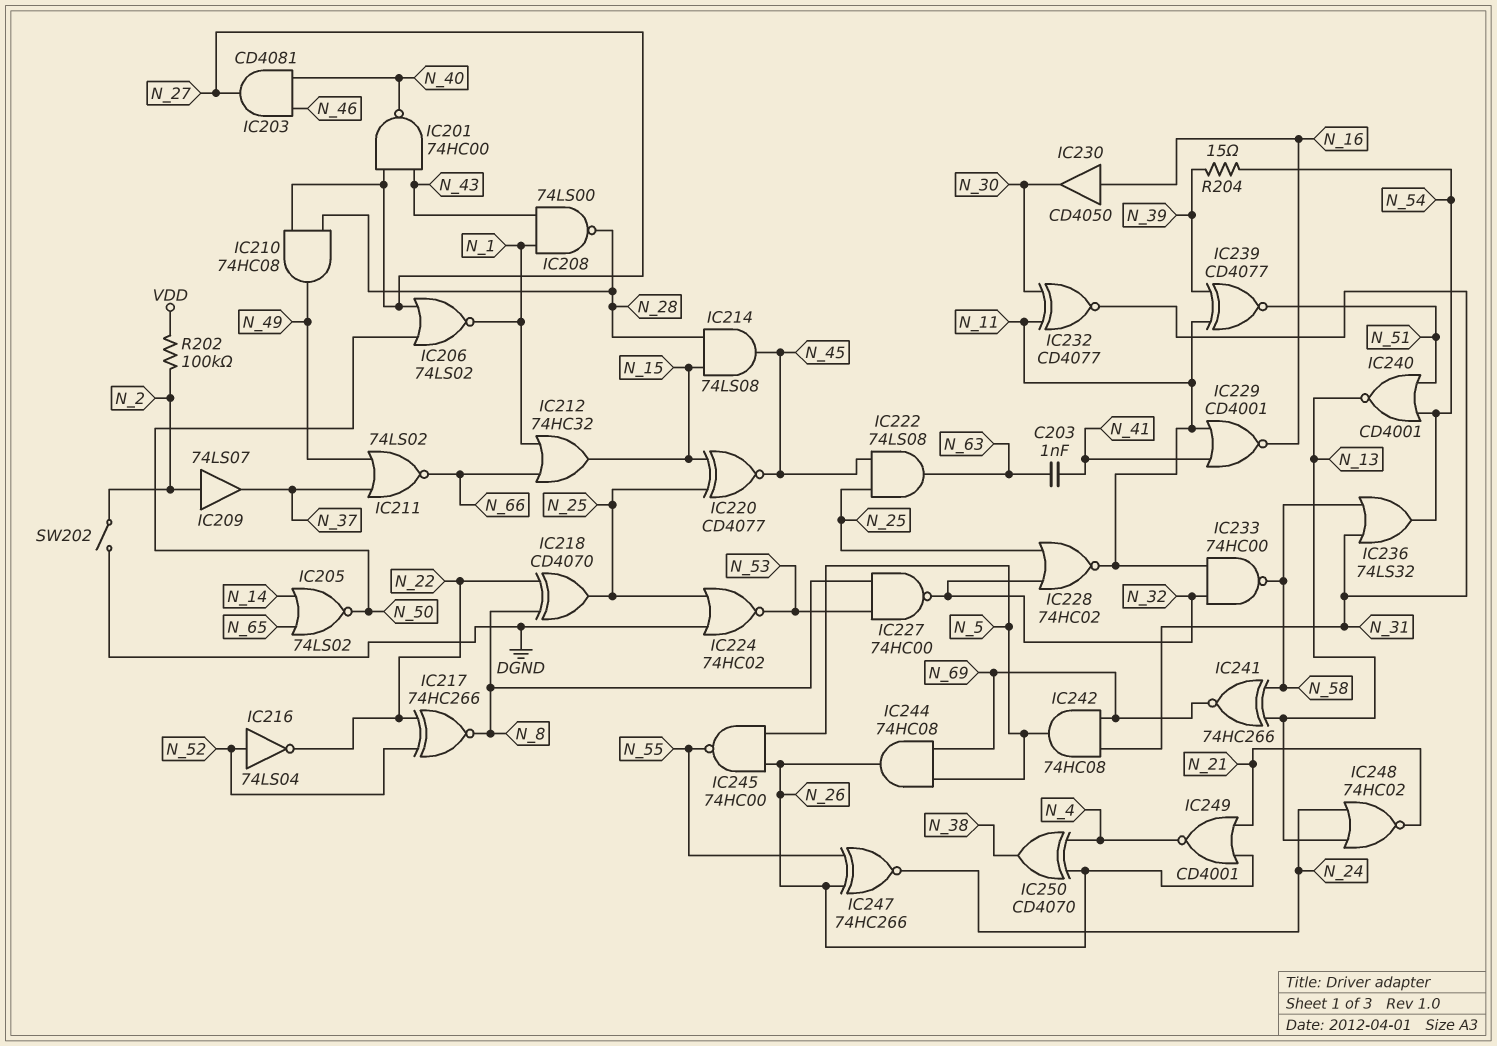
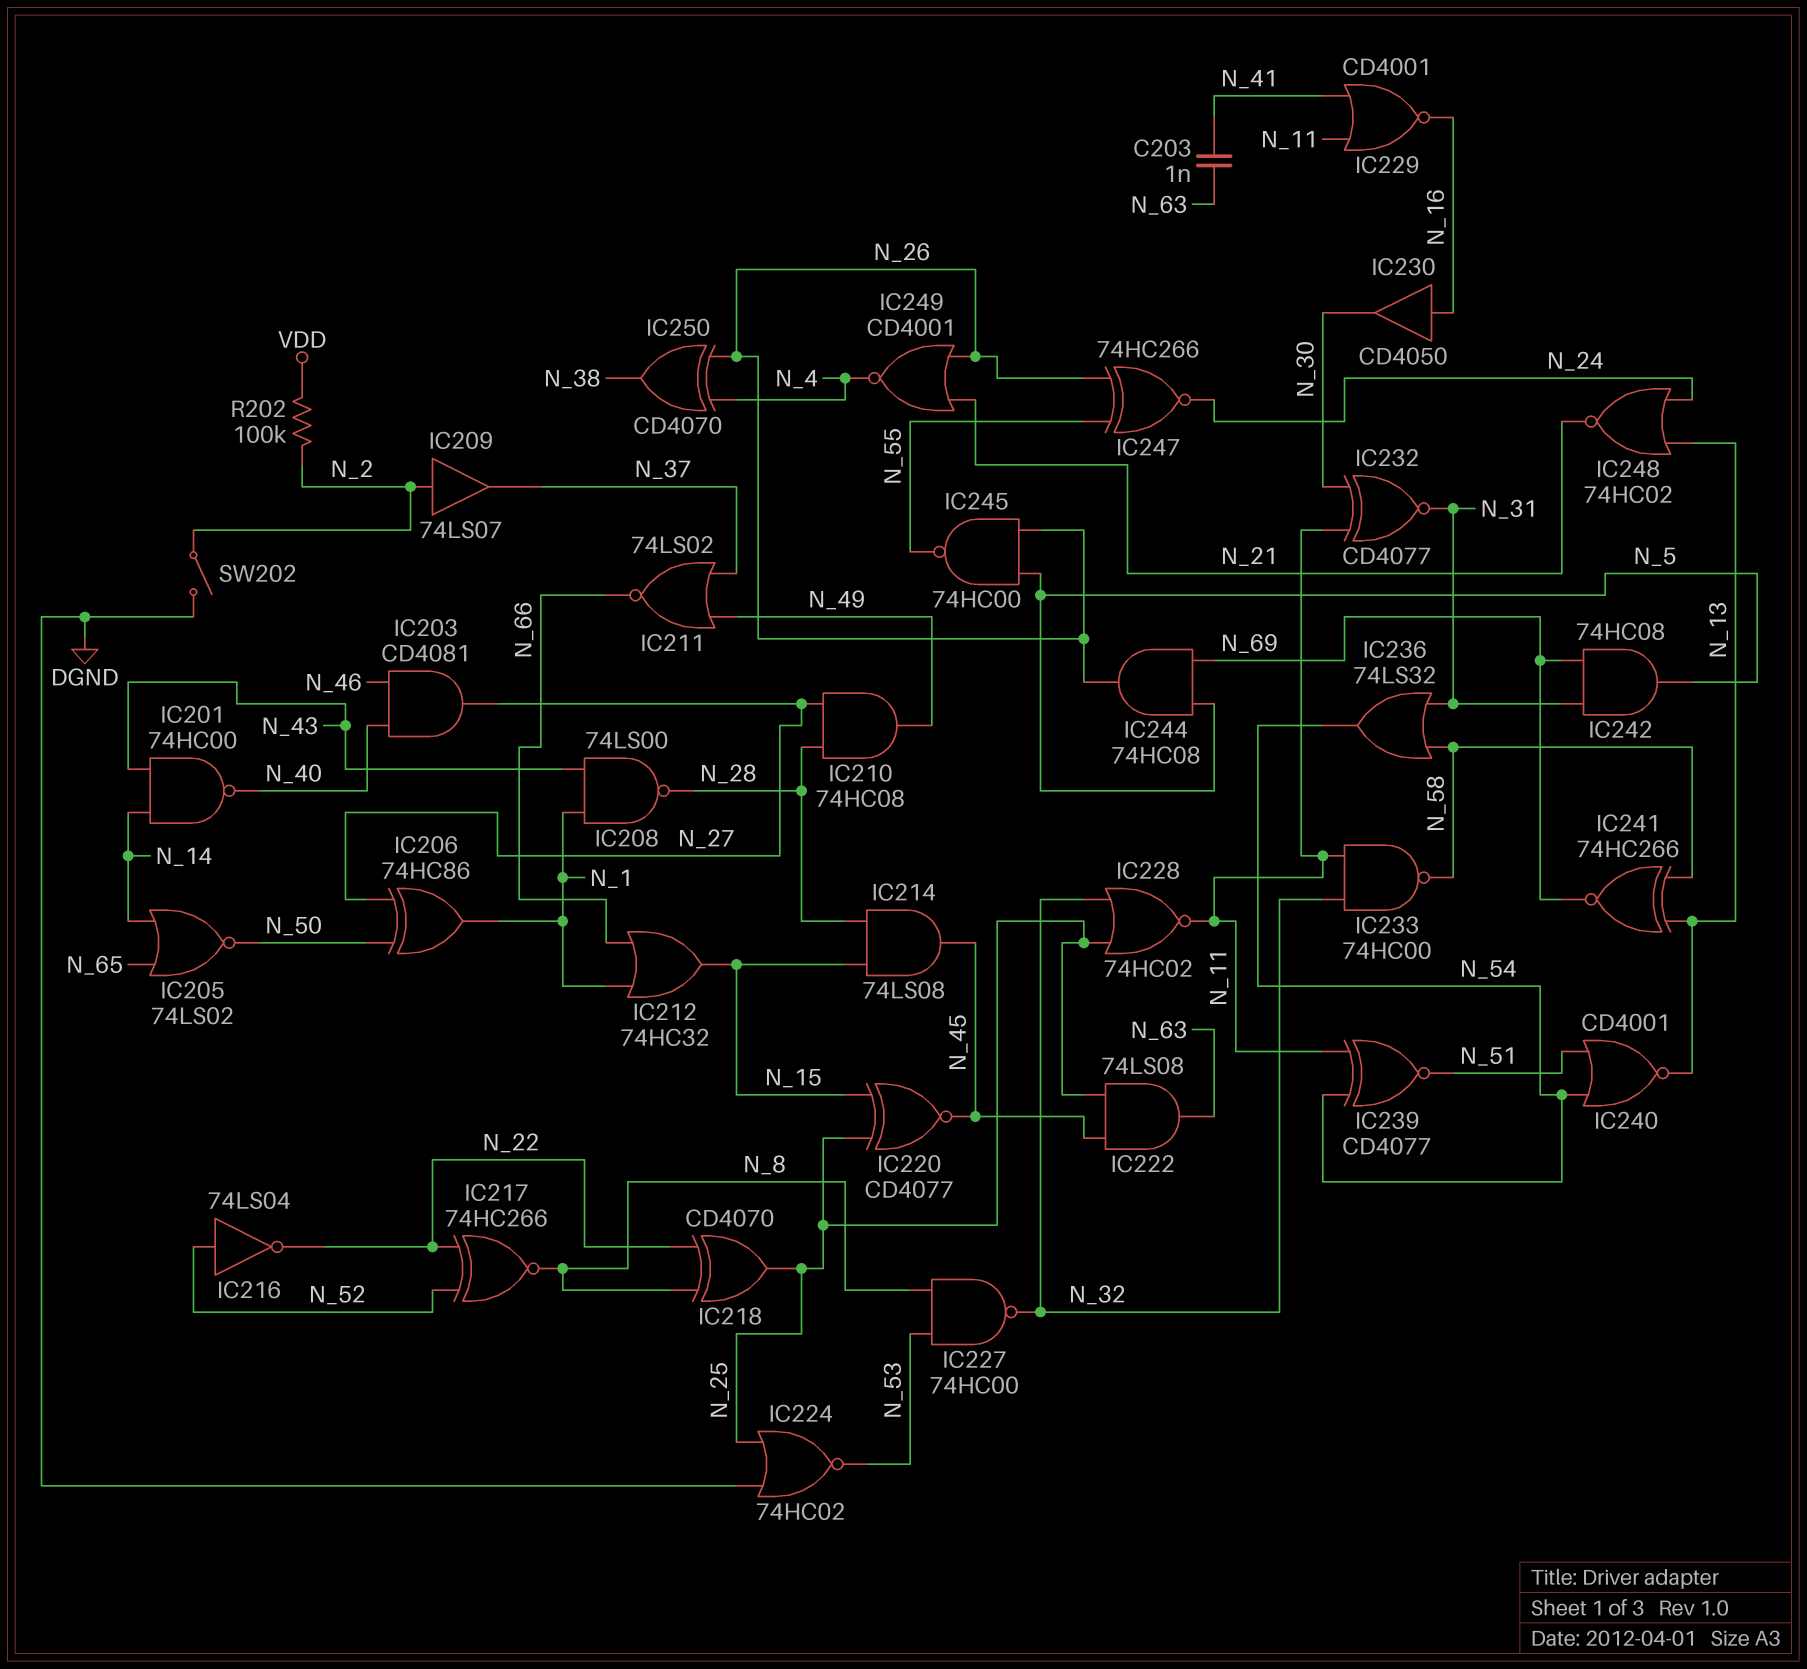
IC201: NAND 74HC00 (in N_27, in N_43, out N_40) -> NAND 74HC00 (in N_14, in N_43, out N_40)
IC206: NOR 74LS02 (in N_27, in N_50, out N_1) -> XOR 74HC86 (in N_27, in N_50, out N_1)
IC239: XNOR CD4077 (in N_11, in N_39, out N_51) -> XNOR CD4077 (in N_11, in N_54, out N_51)
R204: 15 (N_39, N_54) -> none

